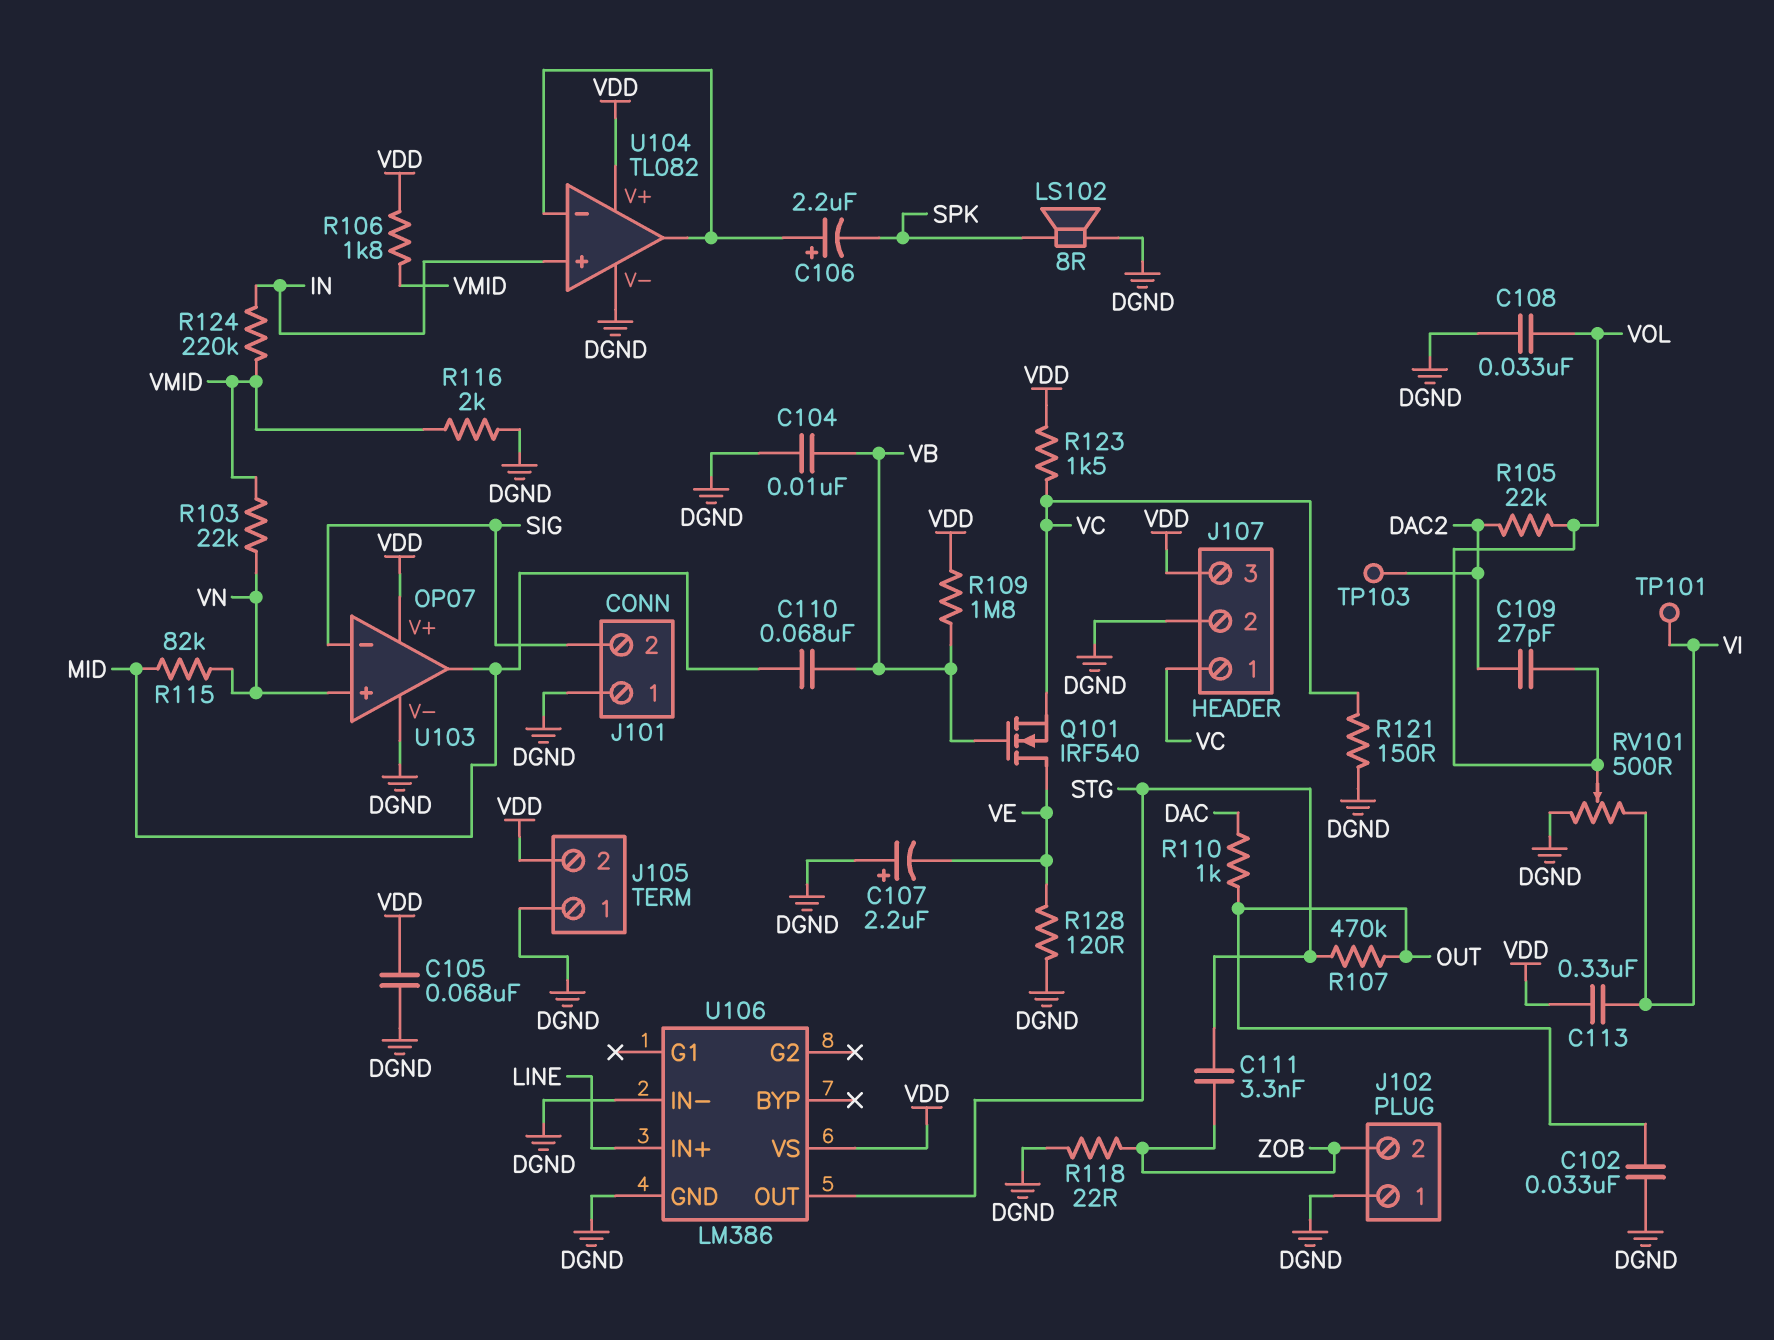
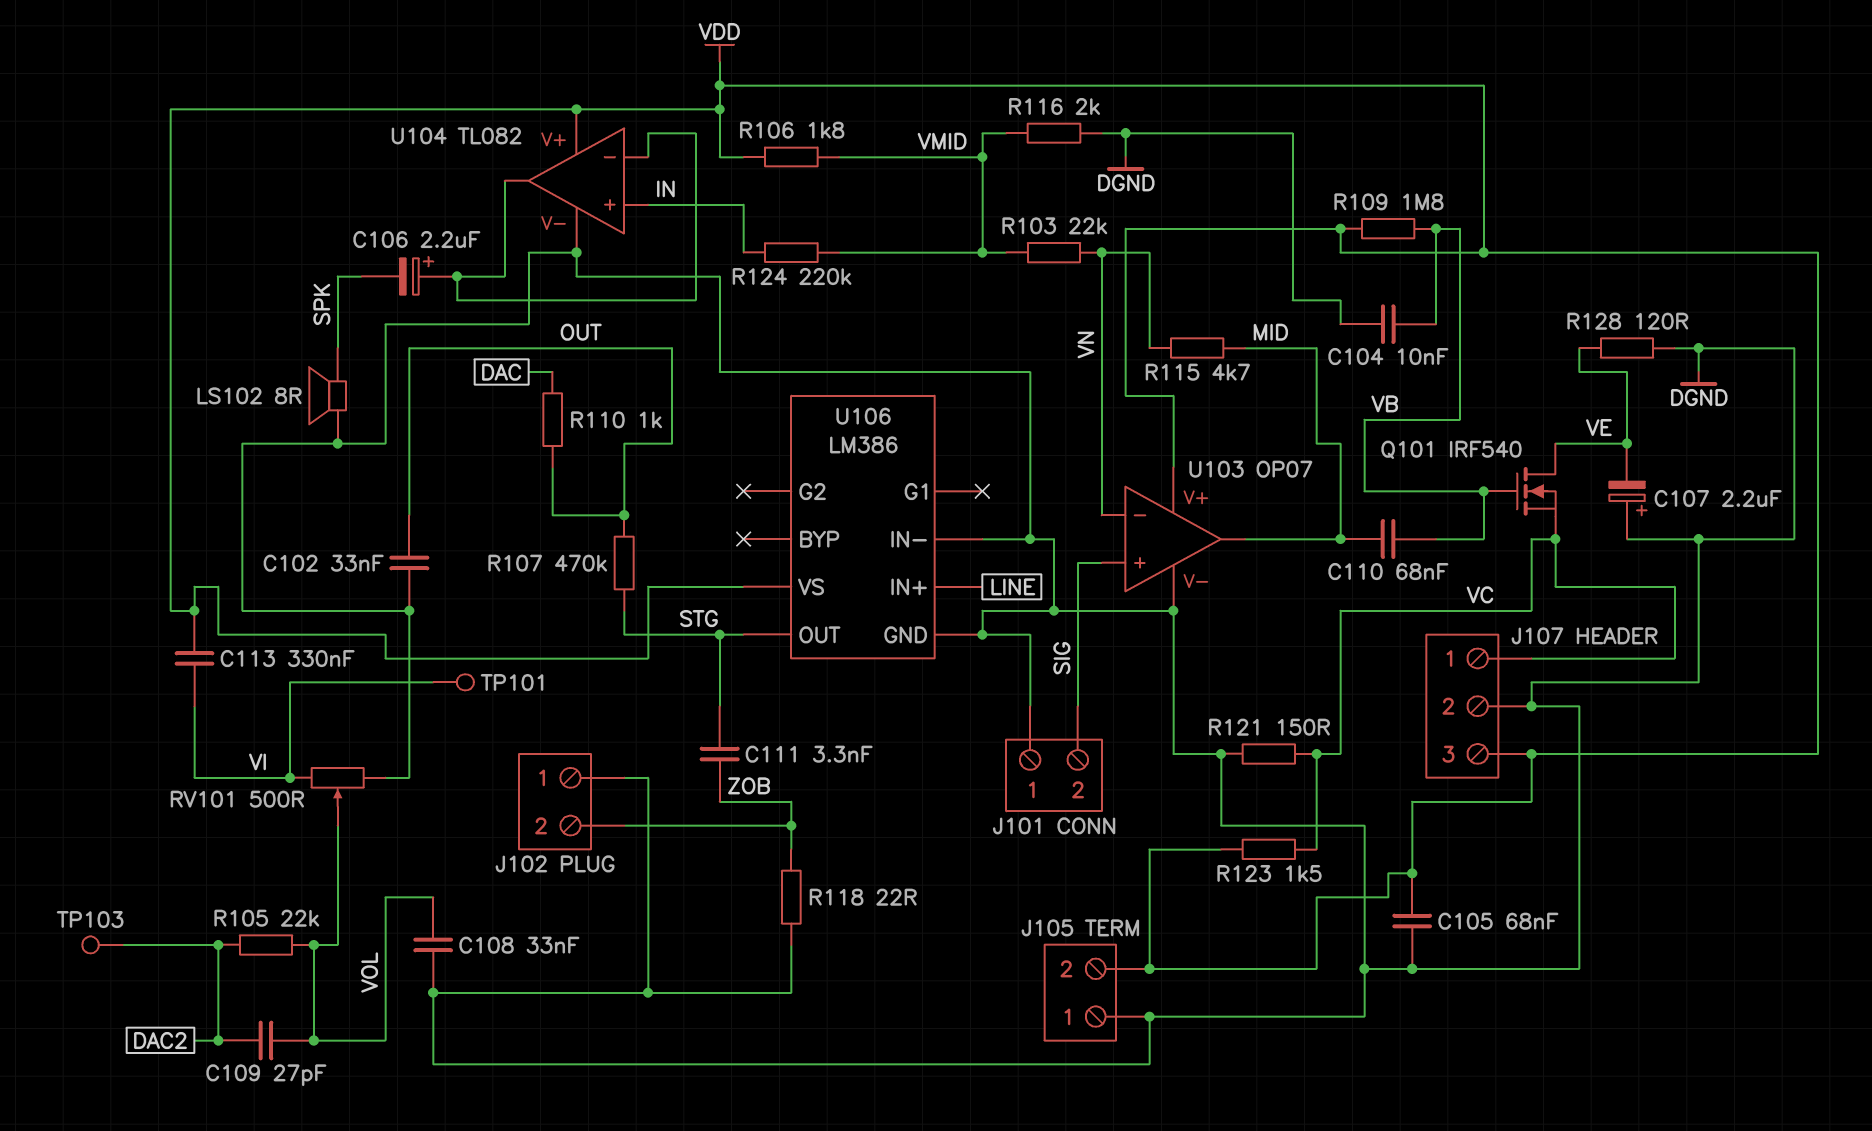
R115: 82k (MID, VN) -> 4.7k (MID, VN)
U103 pin in+: VN -> SIG
U103 pin in-: SIG -> VN

